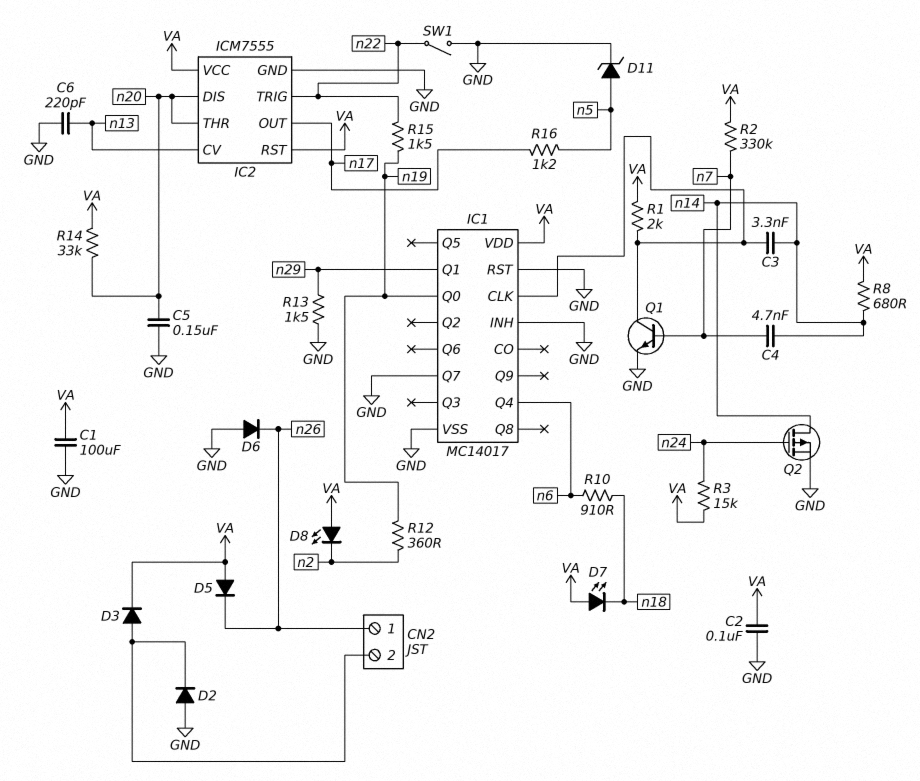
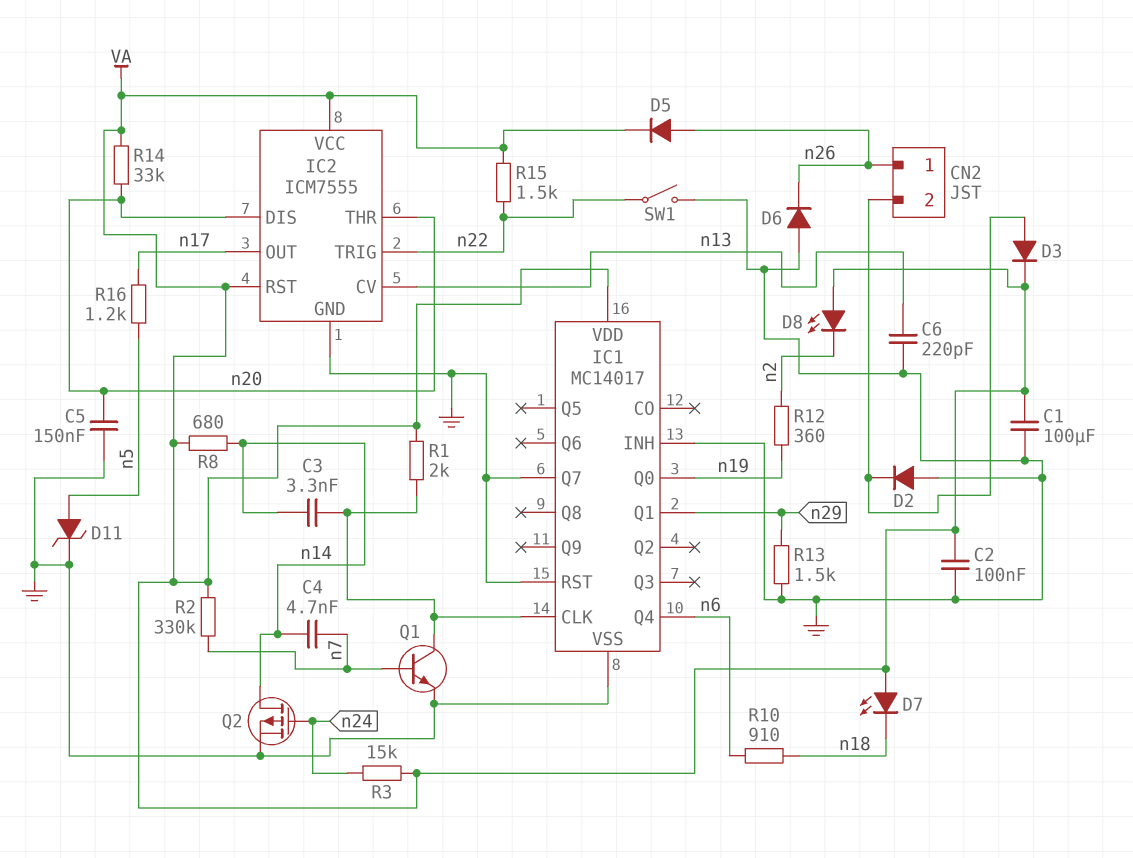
D5: diode (A VA, K n26) -> diode (A n26, K VA)
R15: 1.5k (n19, n22) -> 1.5k (VA, n22)

